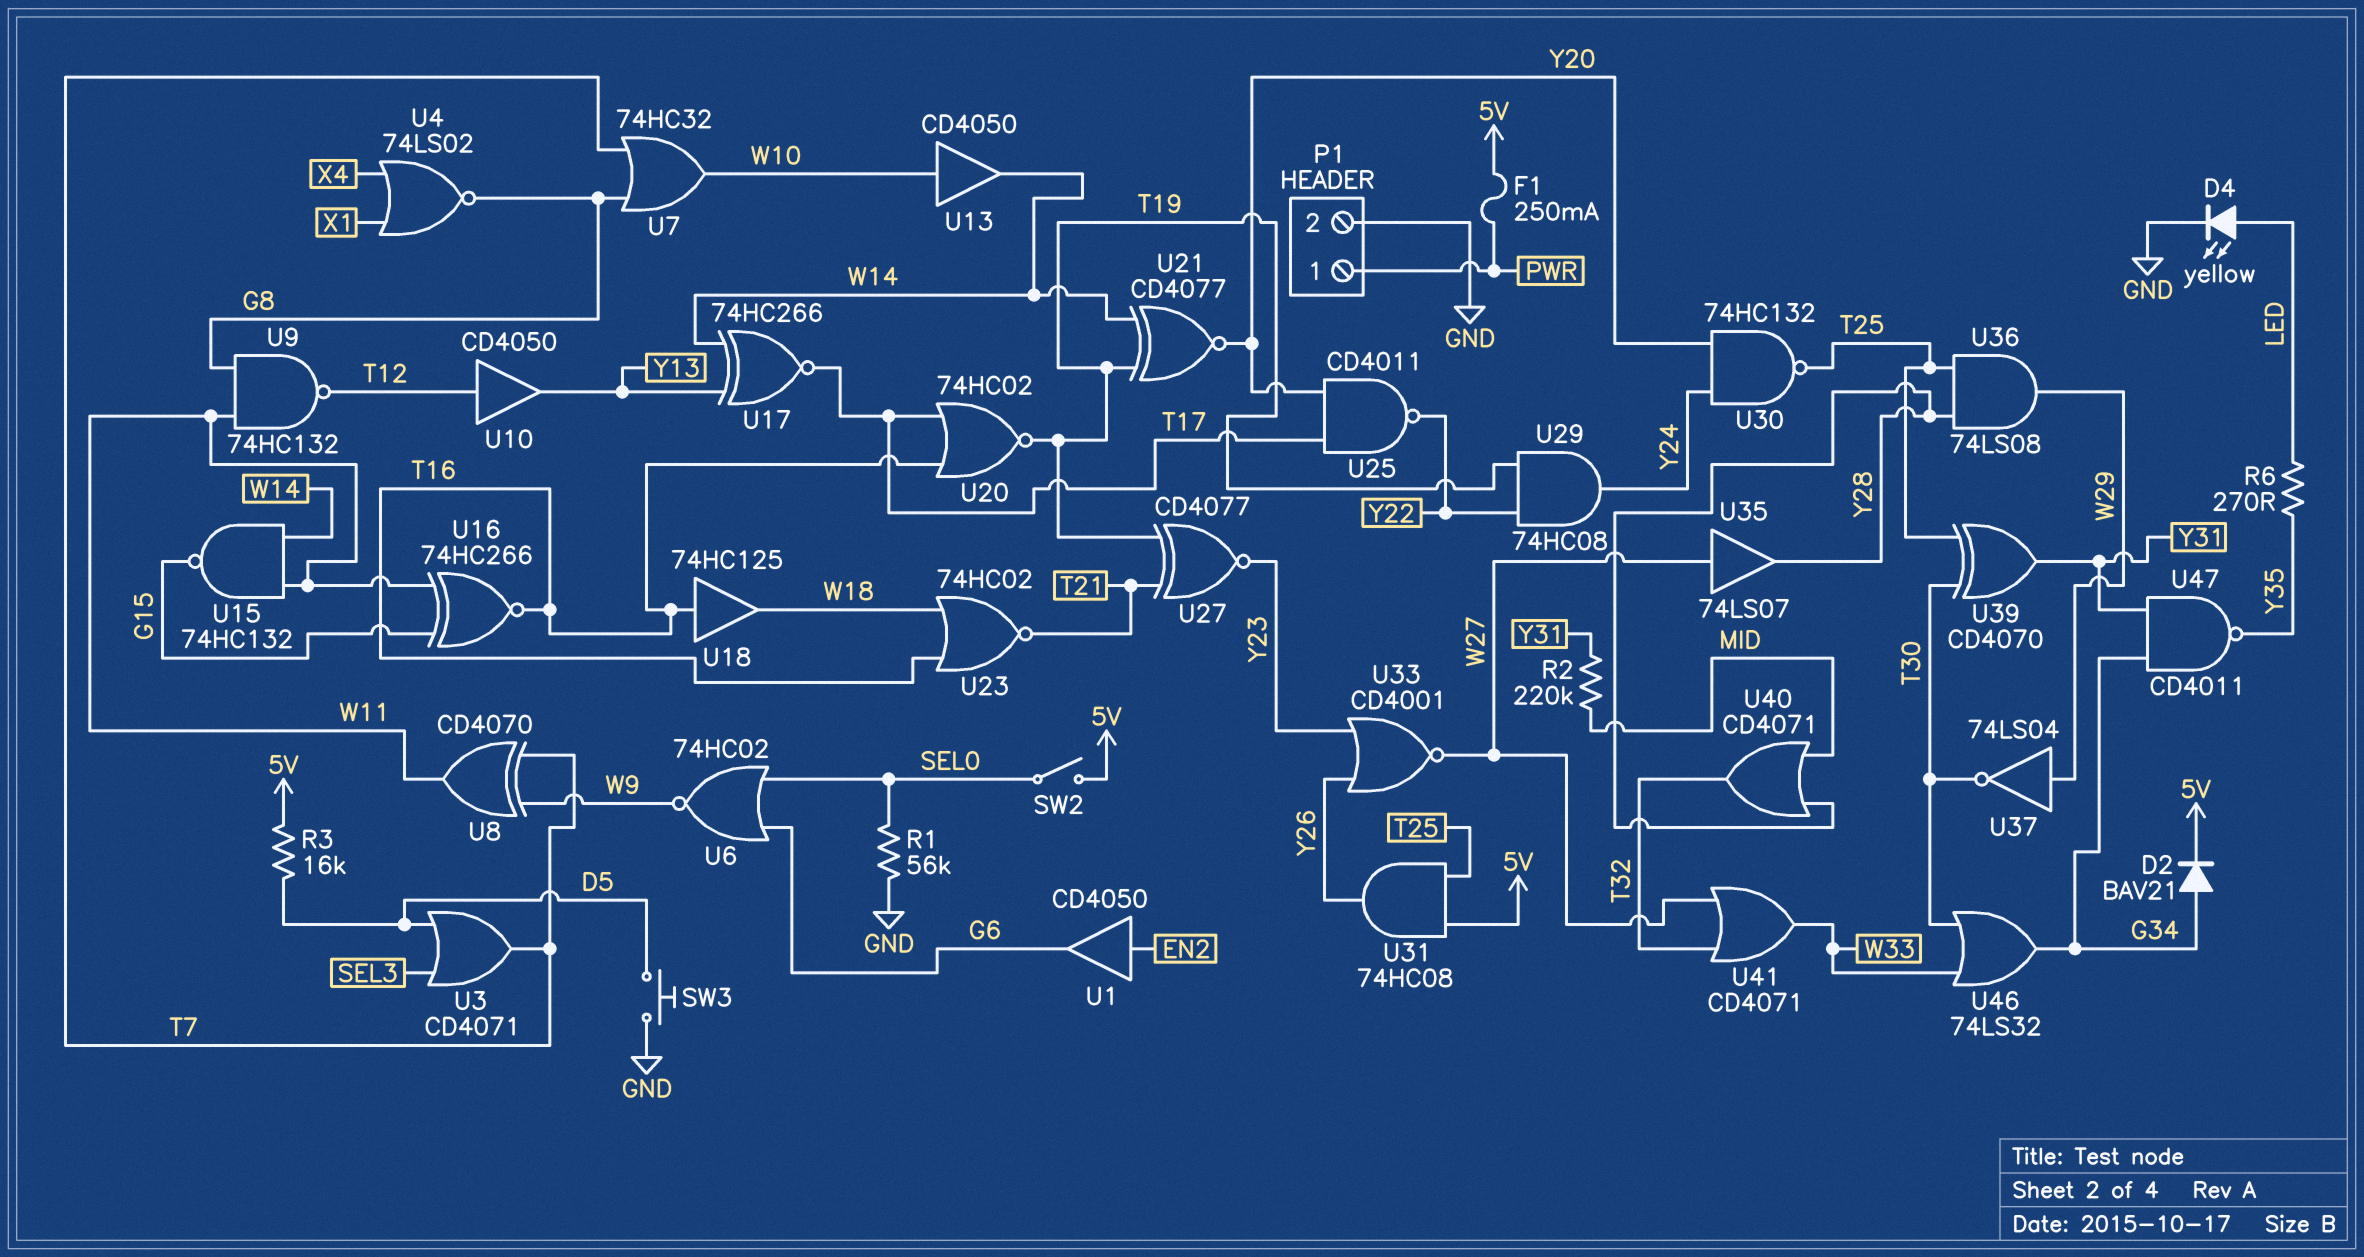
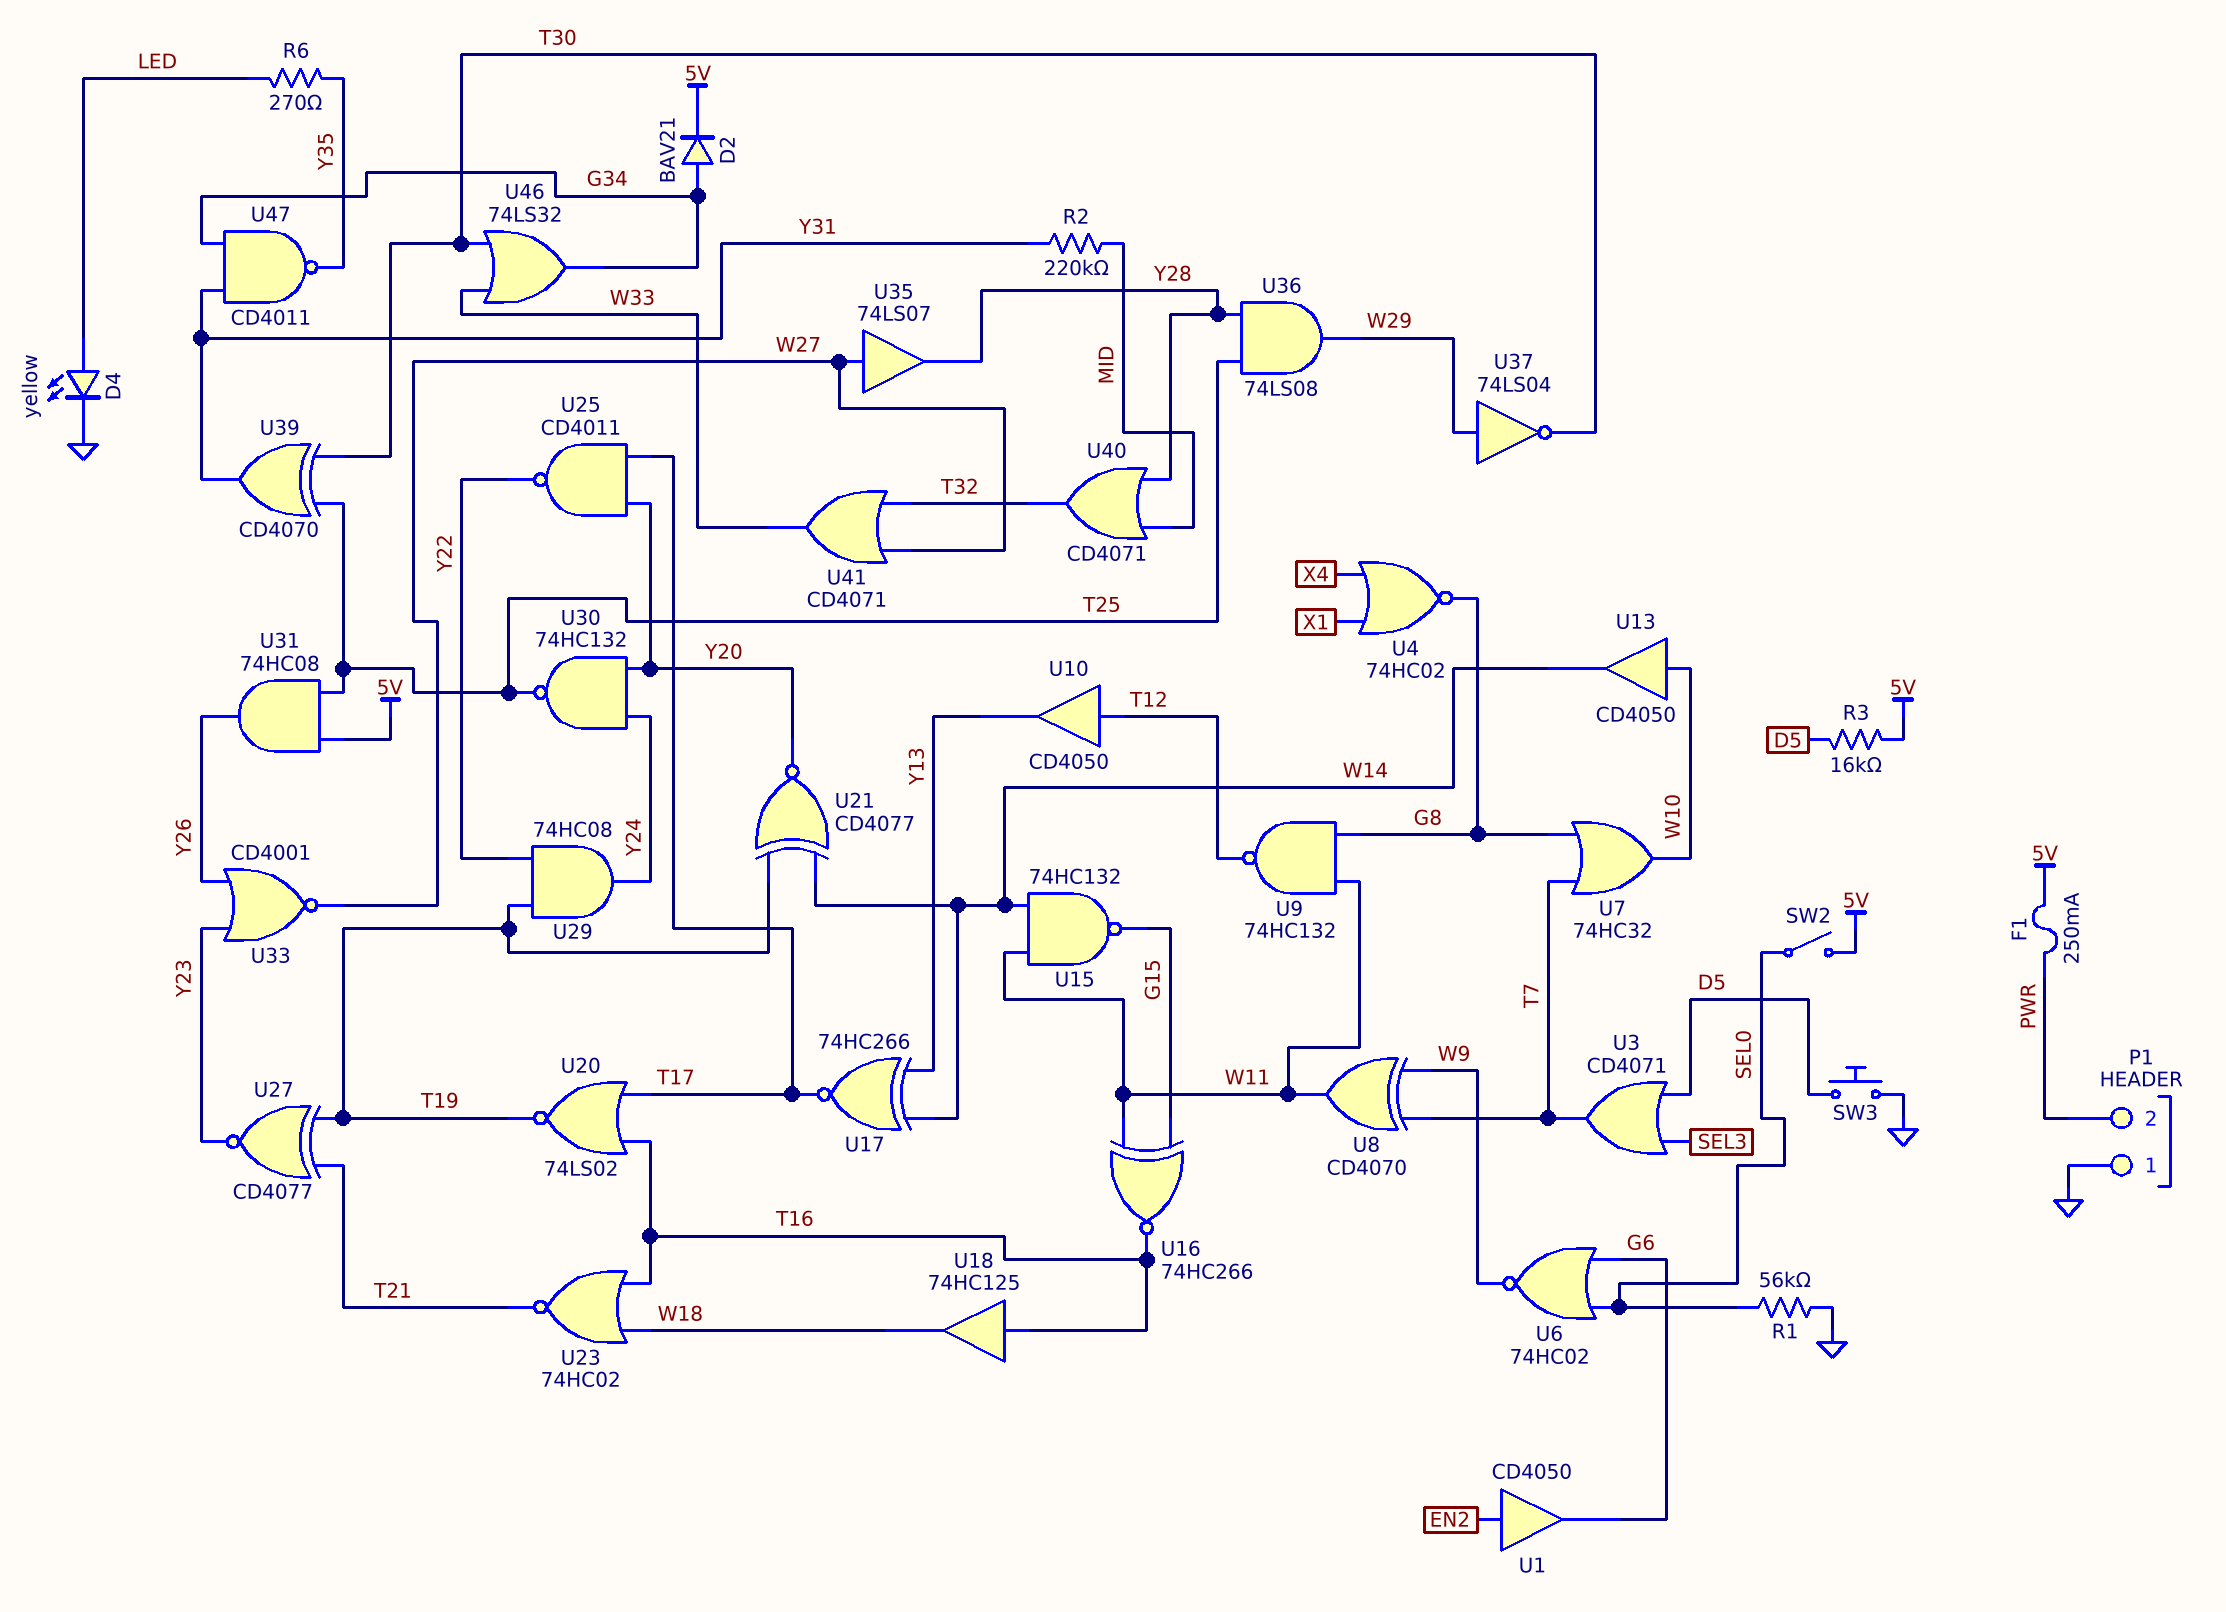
P1 pin 1: PWR -> GND
P1 pin 2: GND -> PWR
U4: NOR 74LS02 (in X1, in X4, out G8) -> NOR 74HC02 (in X1, in X4, out G8)
U20: NOR 74HC02 (in T16, in T17, out T19) -> NOR 74LS02 (in T16, in T17, out T19)

